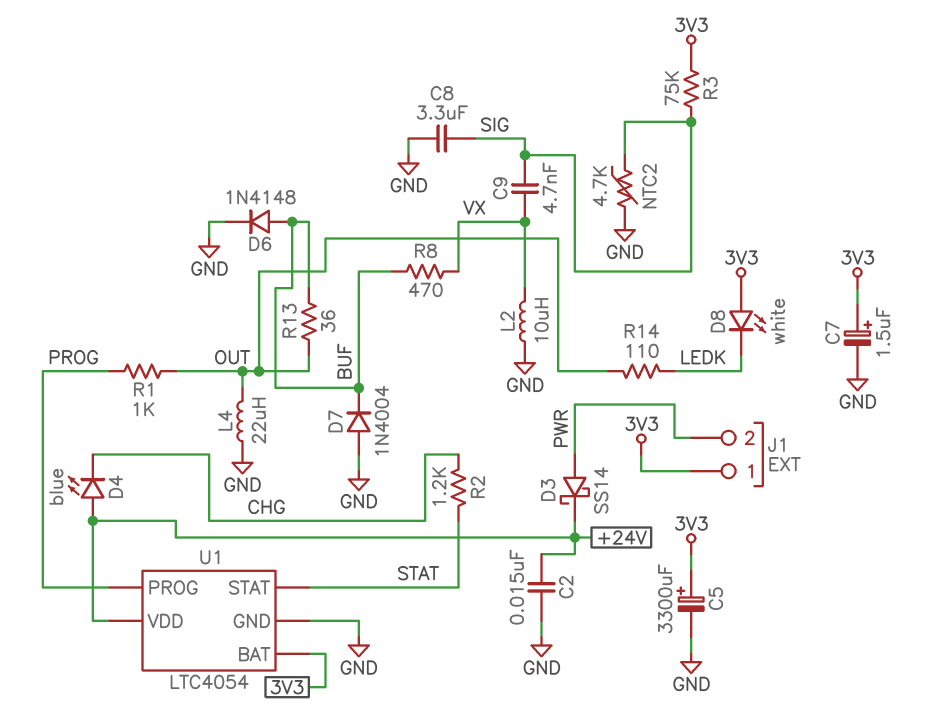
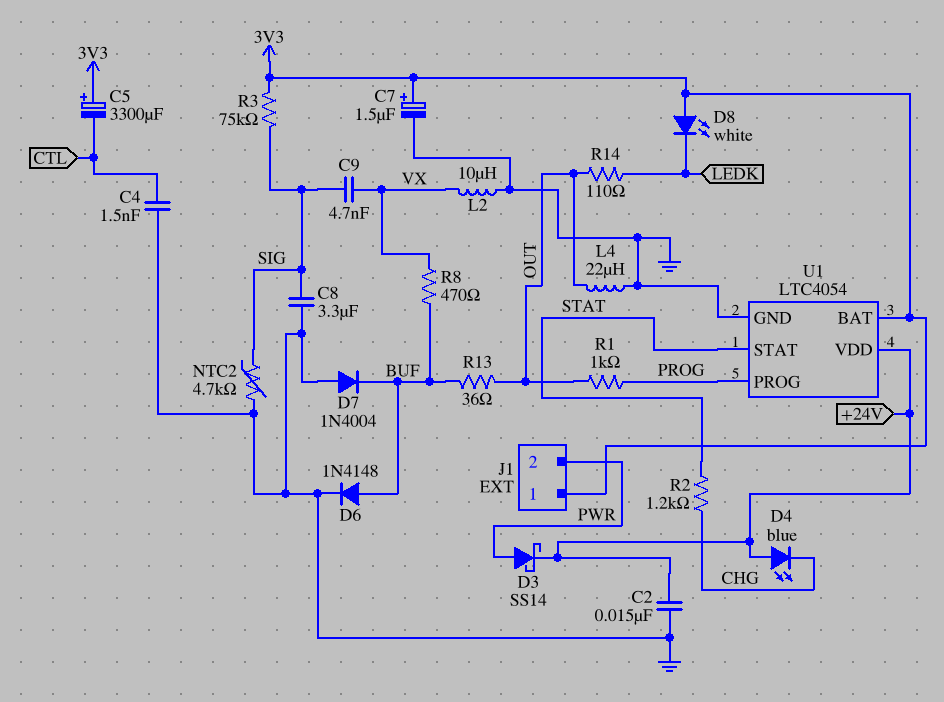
C4: none -> 1.5nF (CTL, GND)
C5: 3300uF (plus 3V3, minus GND) -> 3300uF (plus 3V3, minus CTL)

